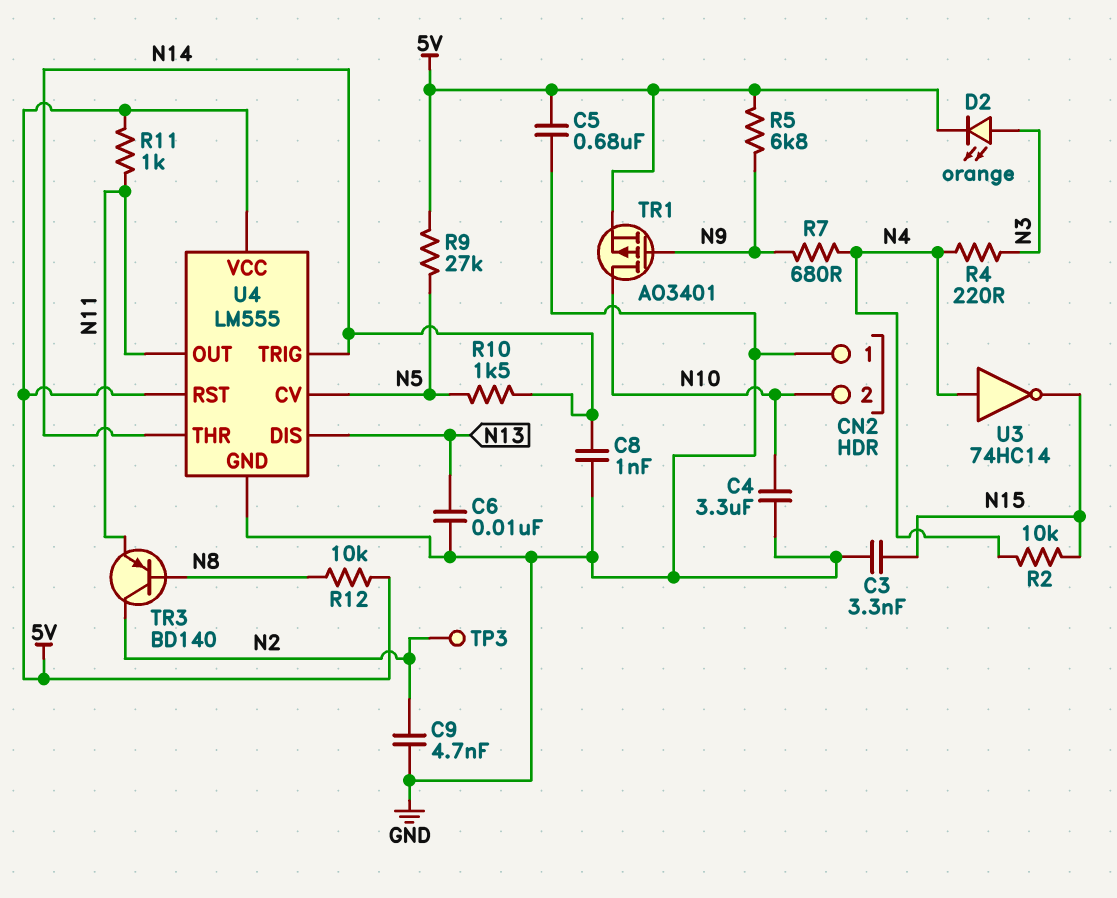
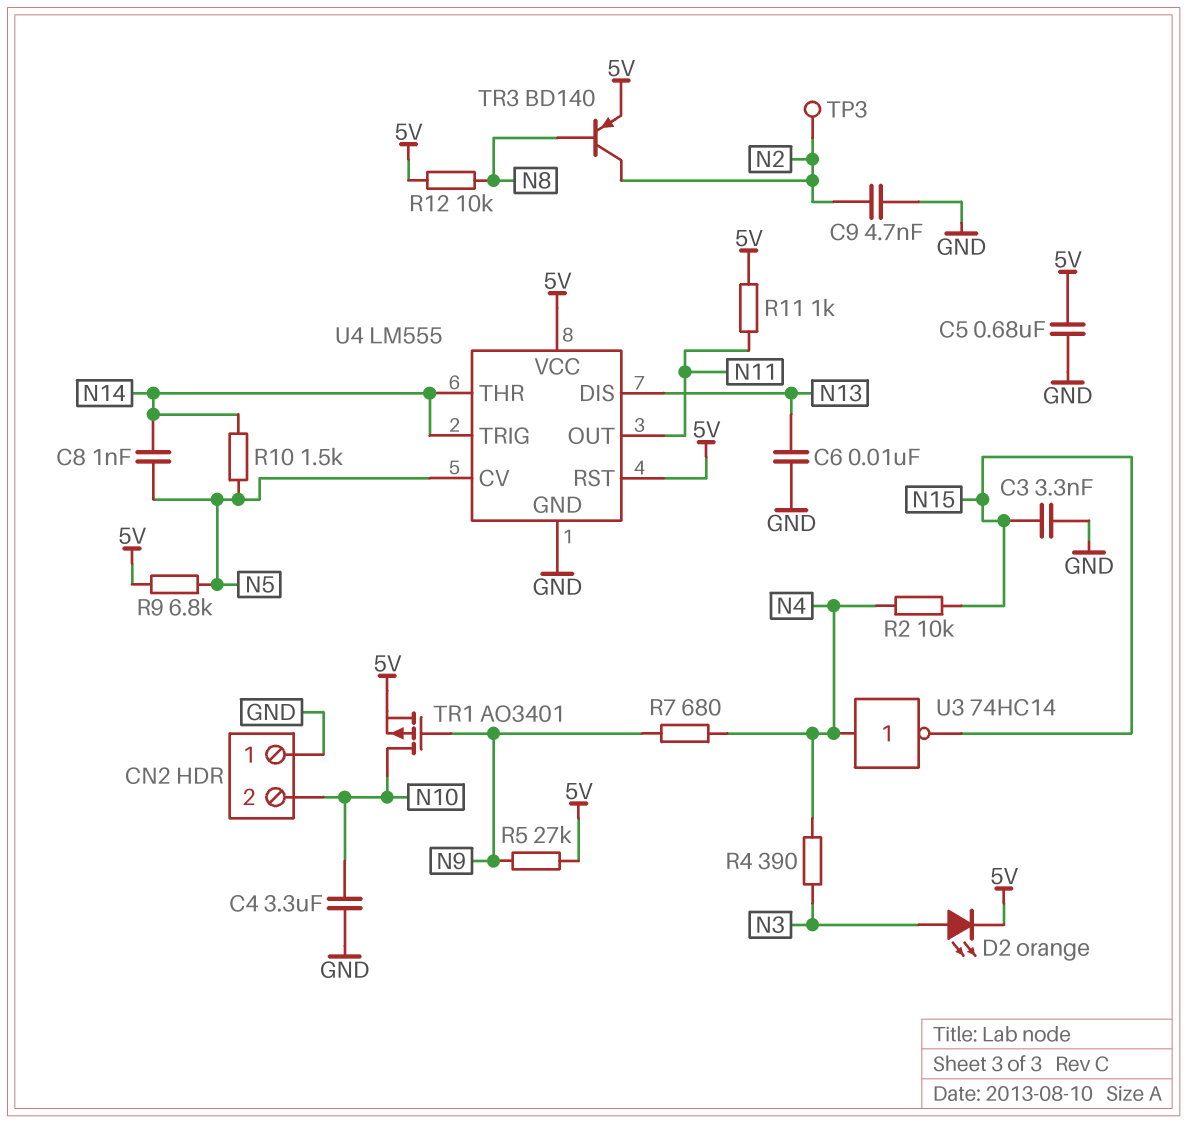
C8: 1nF (GND, N14) -> 1nF (N5, N14)
R4: 220 (N3, N4) -> 390 (N3, N4)
R5: 6.8k (5V, N9) -> 27k (5V, N9)
R9: 27k (5V, N5) -> 6.8k (5V, N5)
TR3: PNP BD140 (B N8, C N2, E N11) -> PNP BD140 (B N8, C N2, E 5V)

